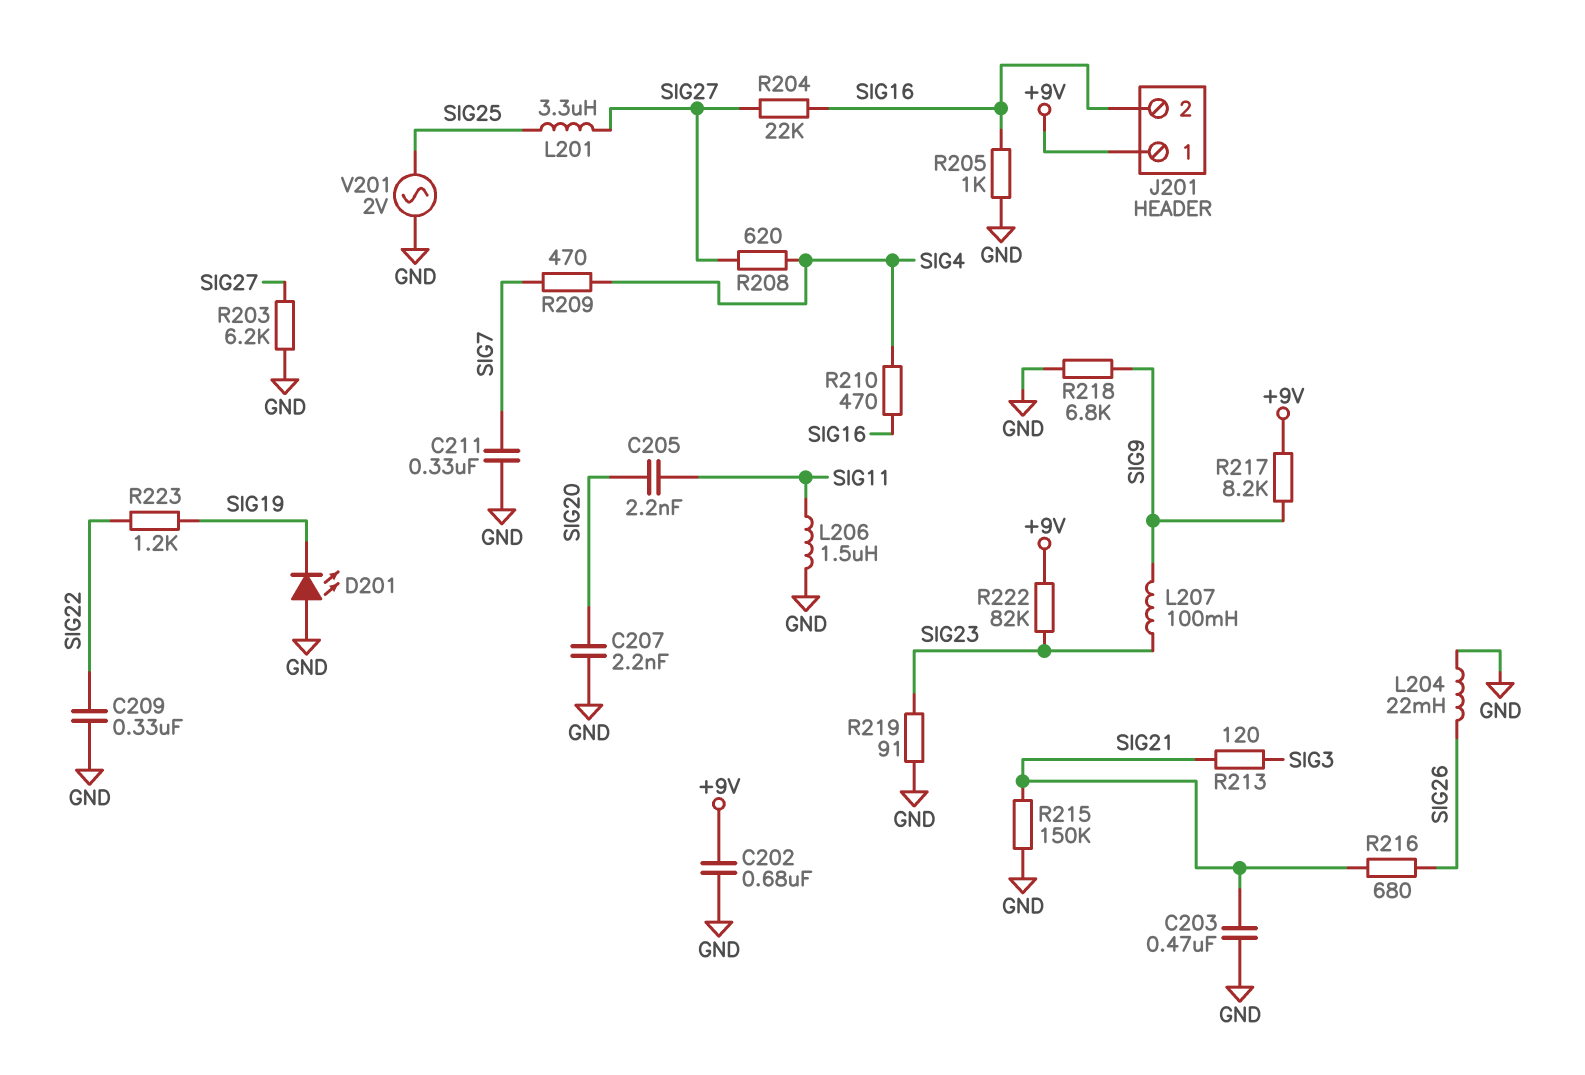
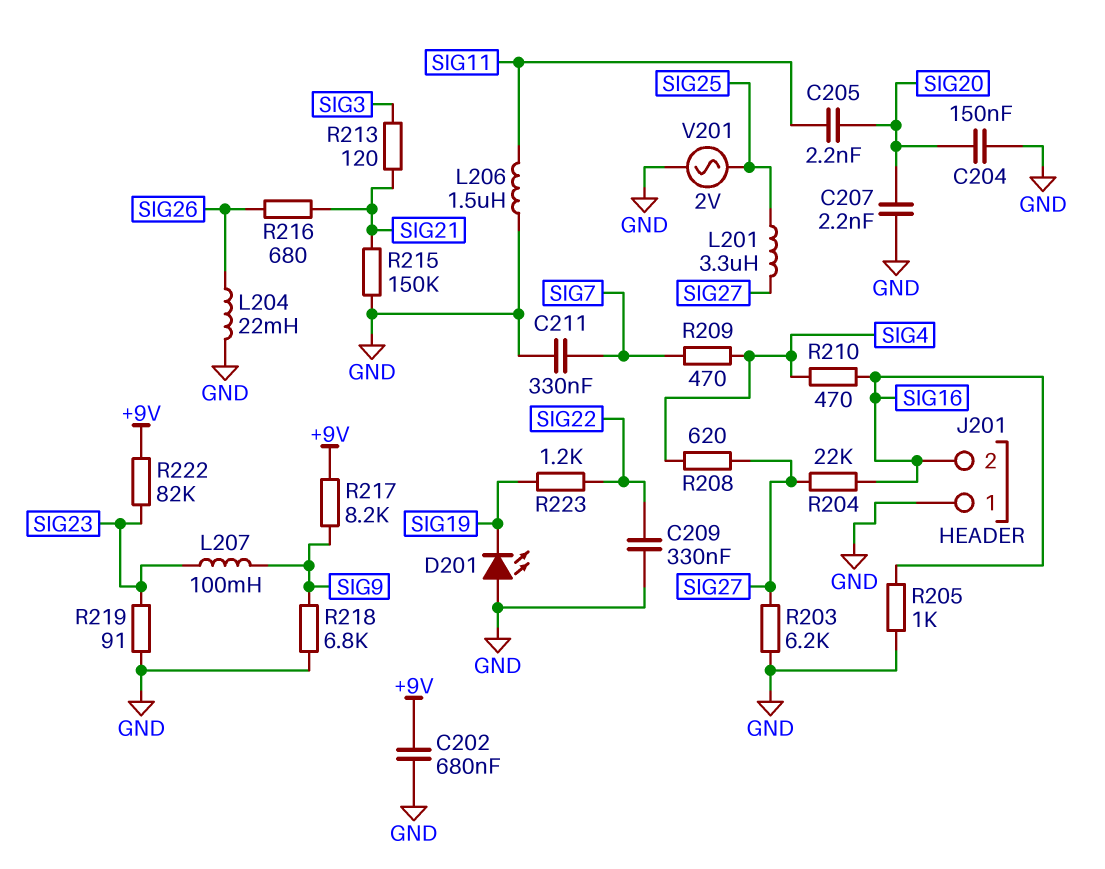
C203: 470nF (GND, SIG21) -> none
C204: none -> 150nF (GND, SIG20)
J201 pin 1: +9V -> GND

